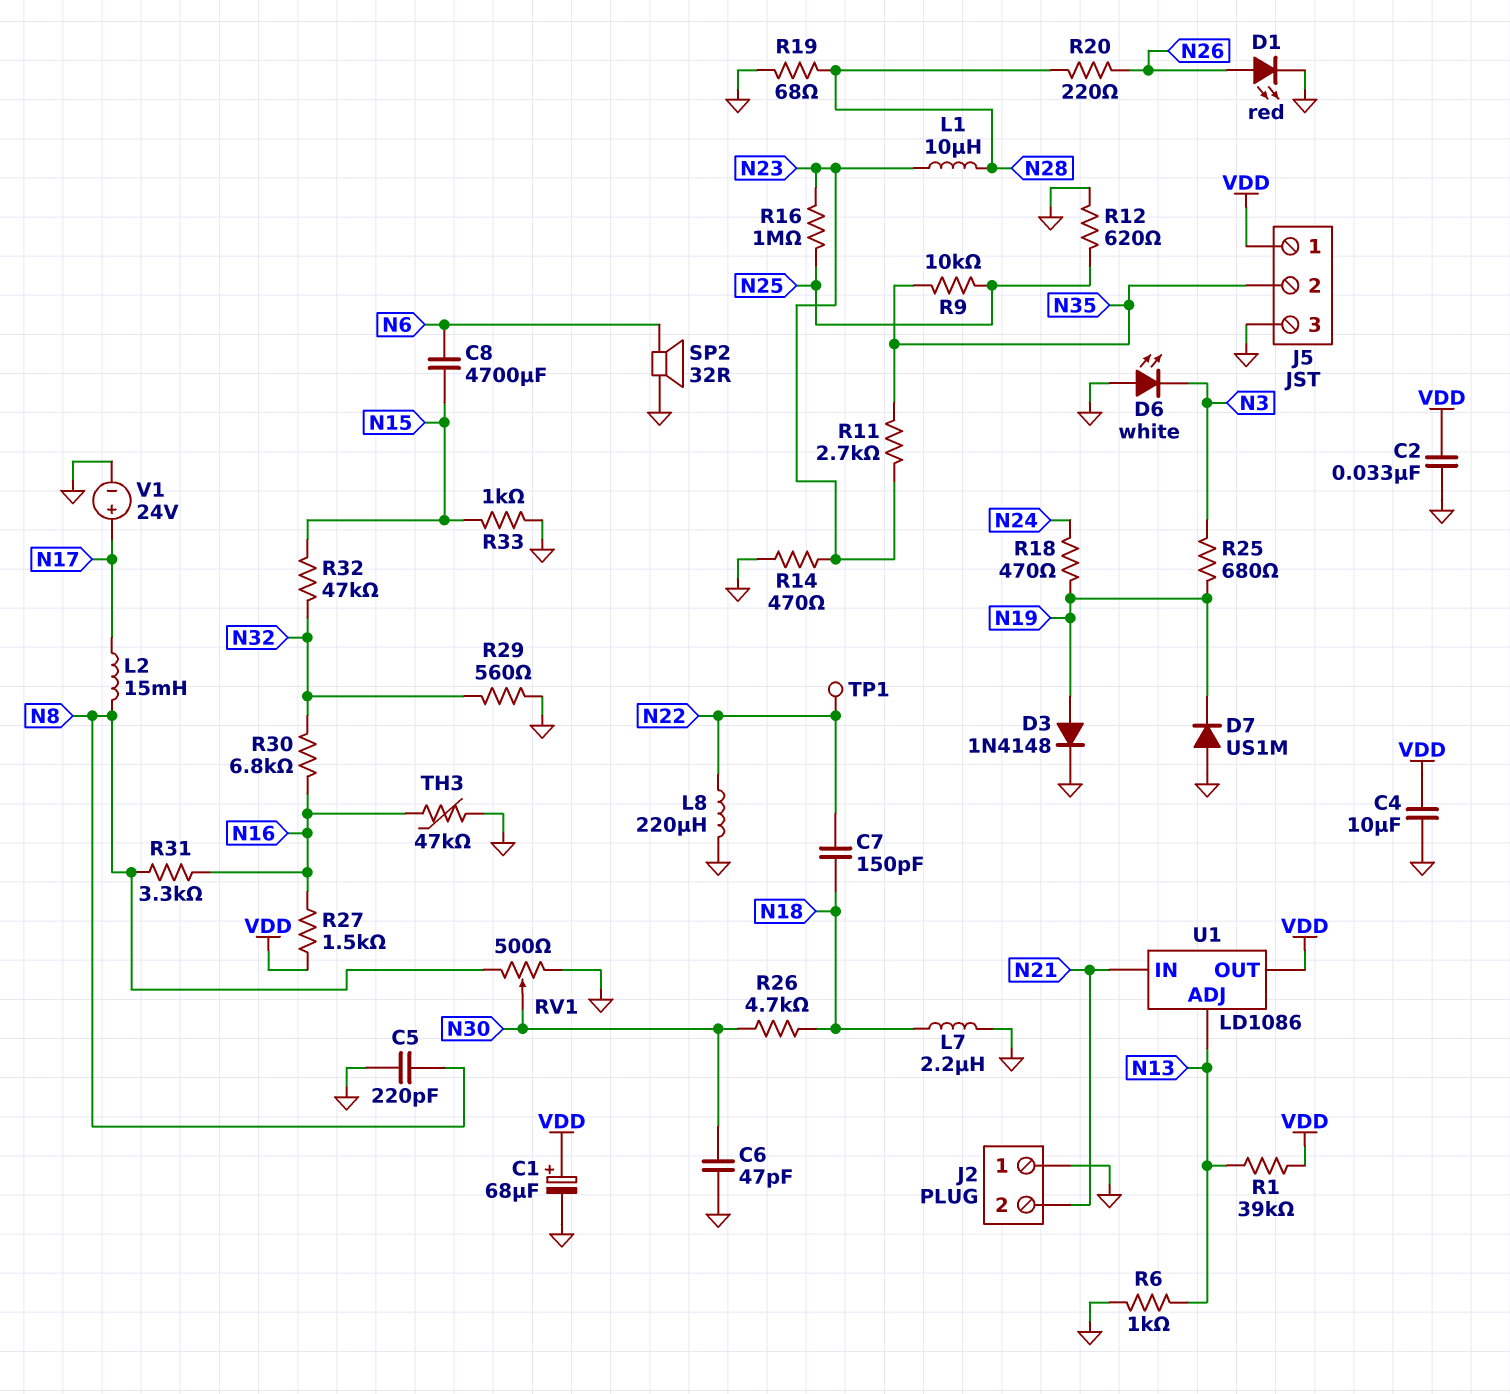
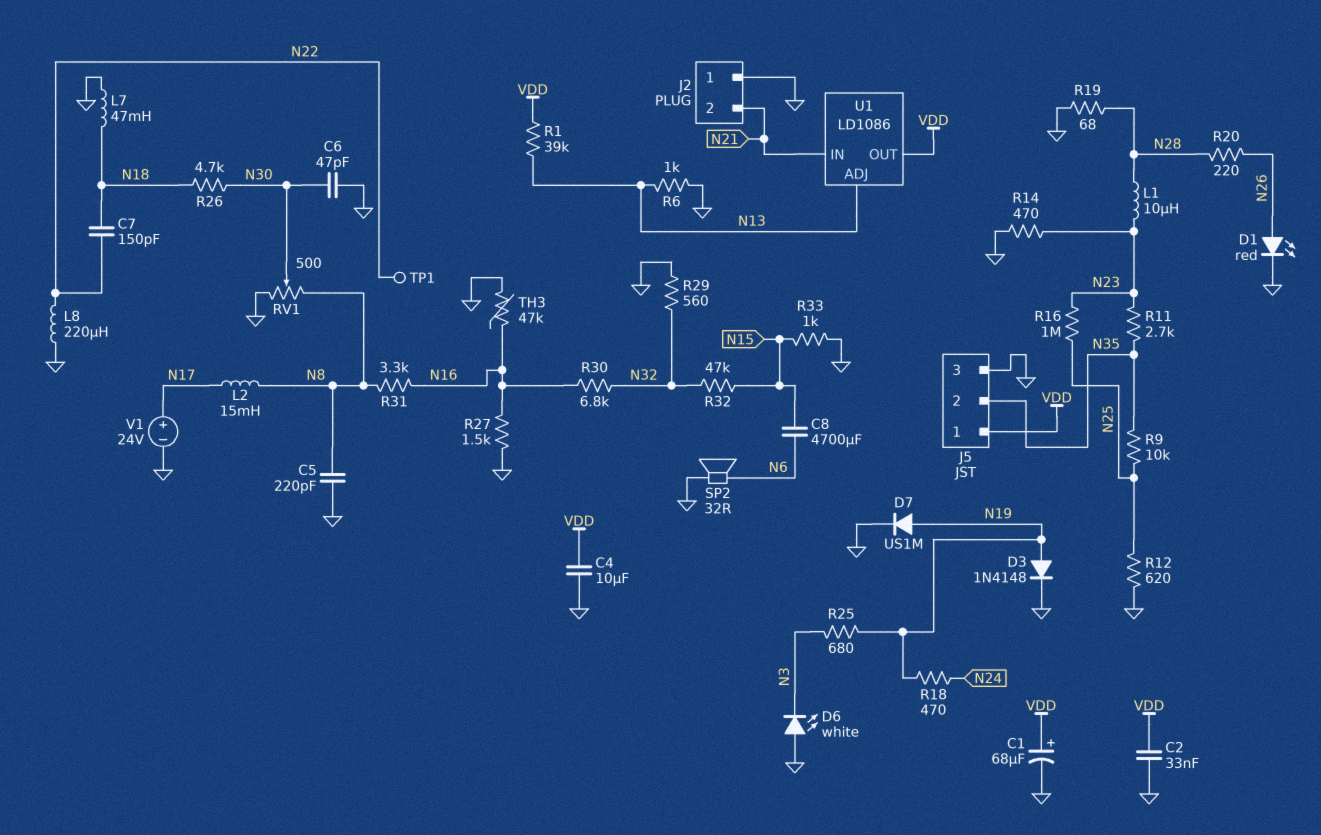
D7: diode US1M (A GND, K N19) -> diode US1M (A N19, K GND)
L7: 2.2uH (GND, N18) -> 47mH (GND, N18)
R27: 1.5k (N16, VDD) -> 1.5k (GND, N16)

